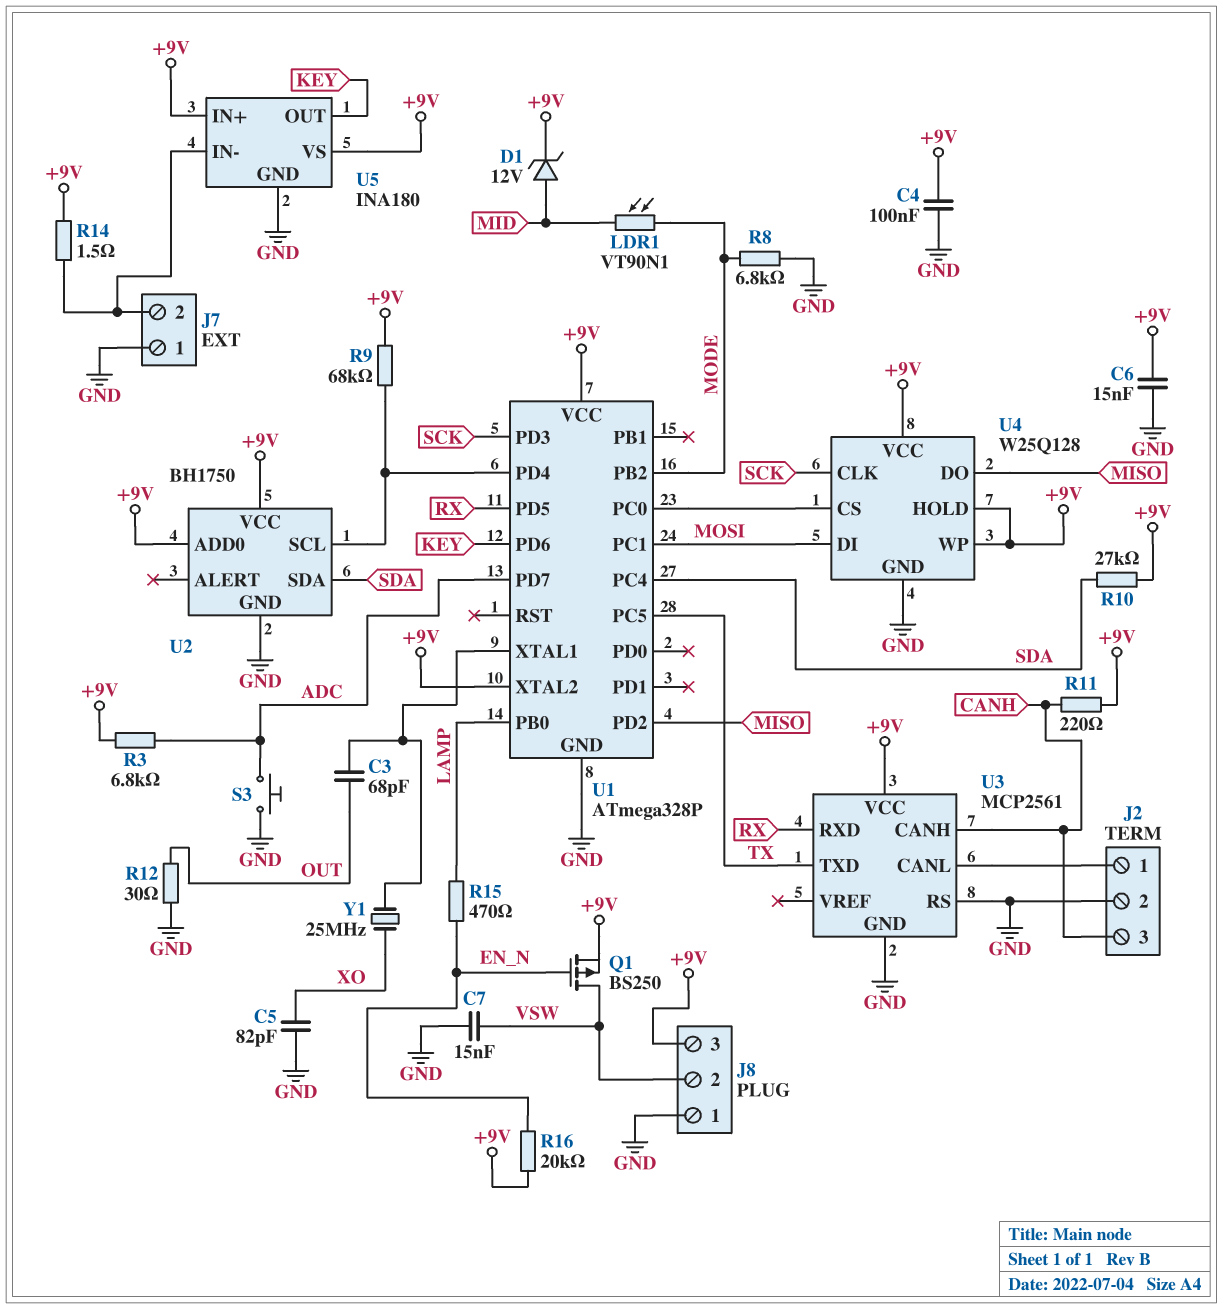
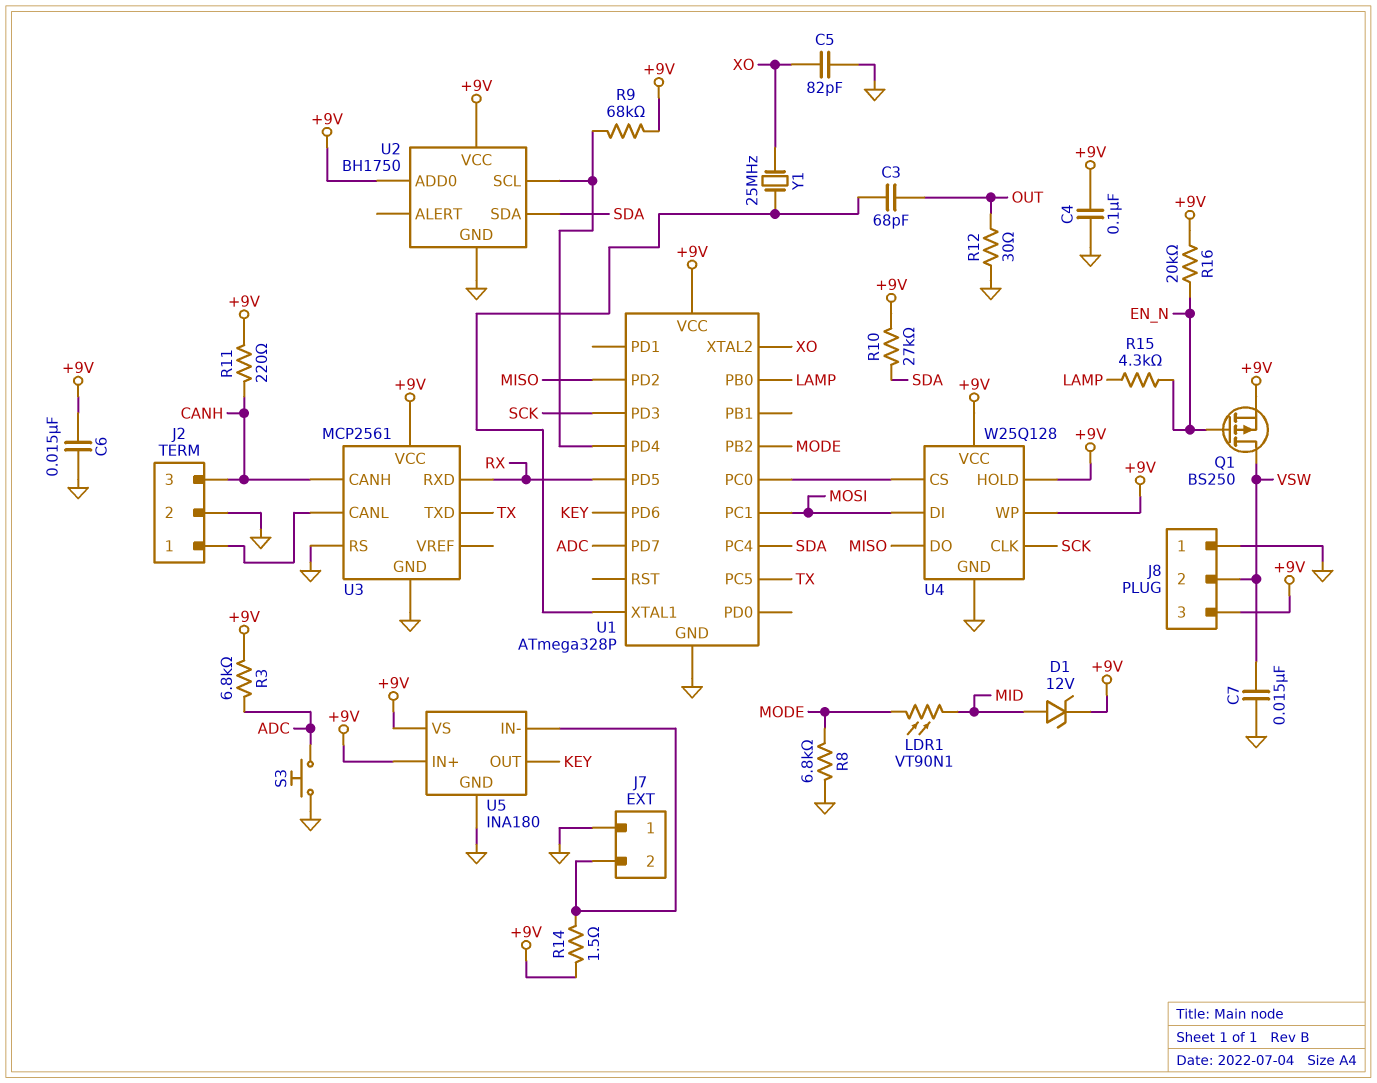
R15: 470 (EN_N, LAMP) -> 4.3k (EN_N, LAMP)
U1 pin XTAL2: +9V -> XO

